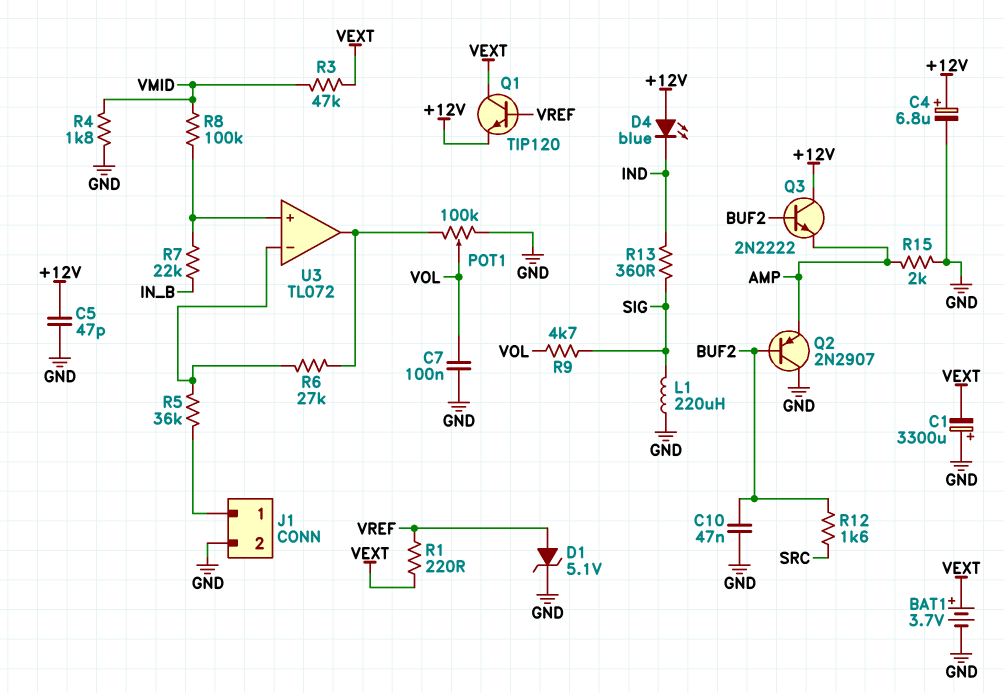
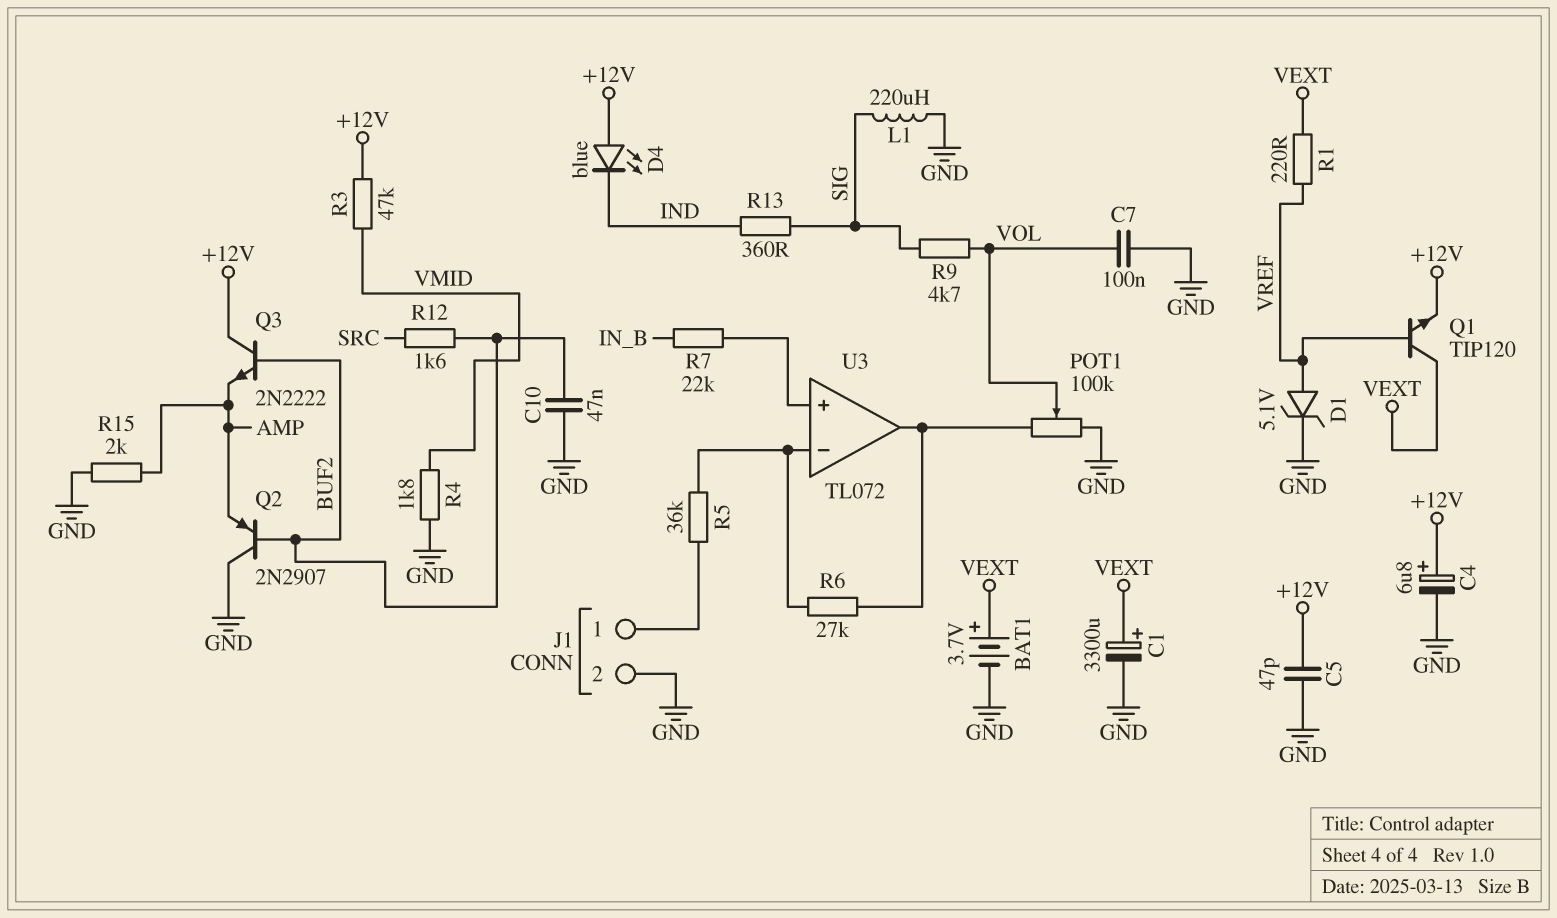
C1: 3300uF (plus GND, minus VEXT) -> 3300uF (plus VEXT, minus GND)
R3: 47k (VEXT, VMID) -> 47k (+12V, VMID)
R8: 100k (U3/in+, VMID) -> none

